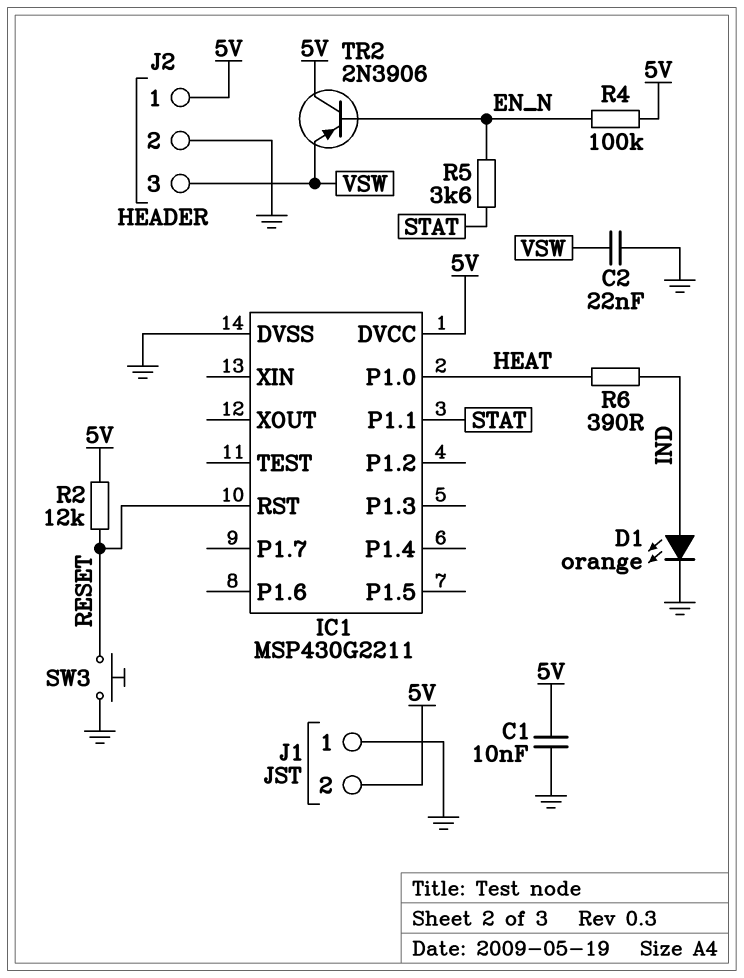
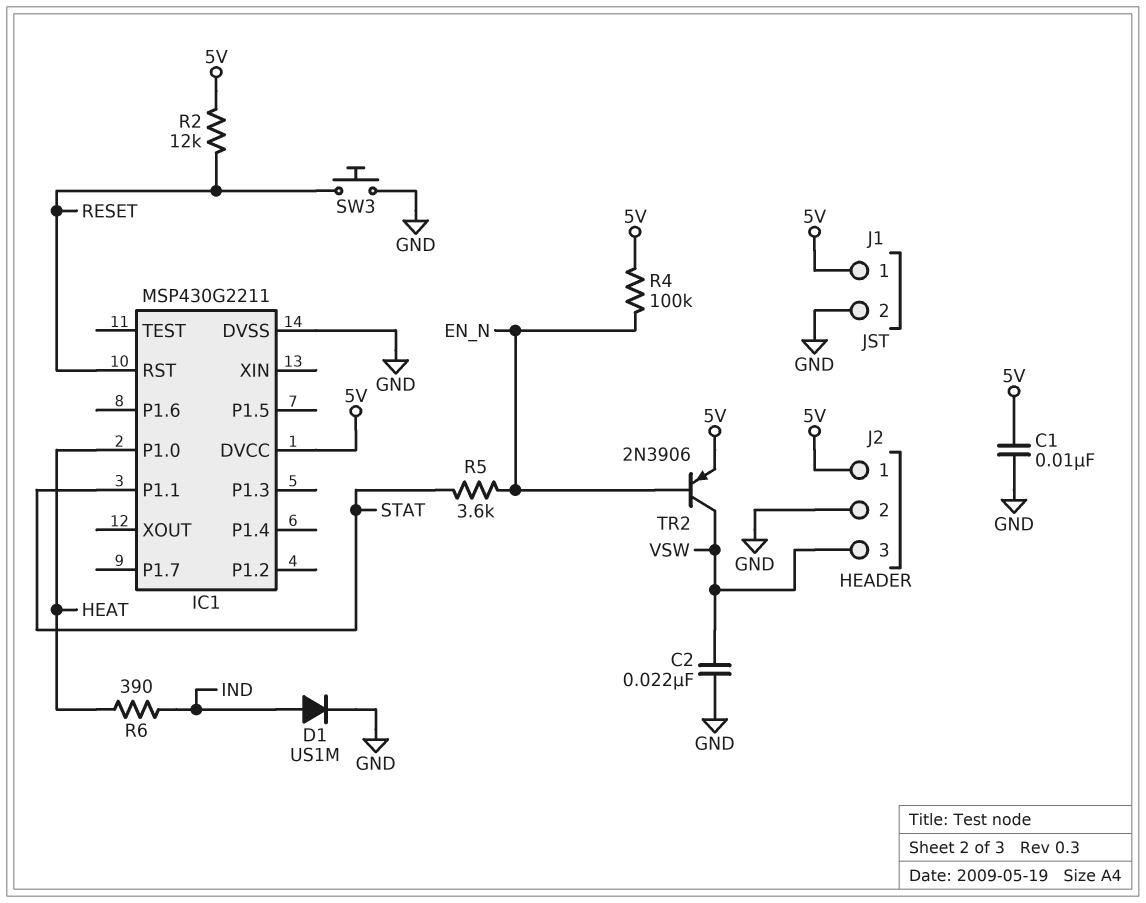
D1: LED orange (A IND, K GND) -> diode US1M (A IND, K GND)
J1 pin 1: GND -> 5V
J1 pin 2: 5V -> GND
TR2: PNP 2N3906 (B EN_N, C 5V, E VSW) -> PNP 2N3906 (B EN_N, C VSW, E 5V)

